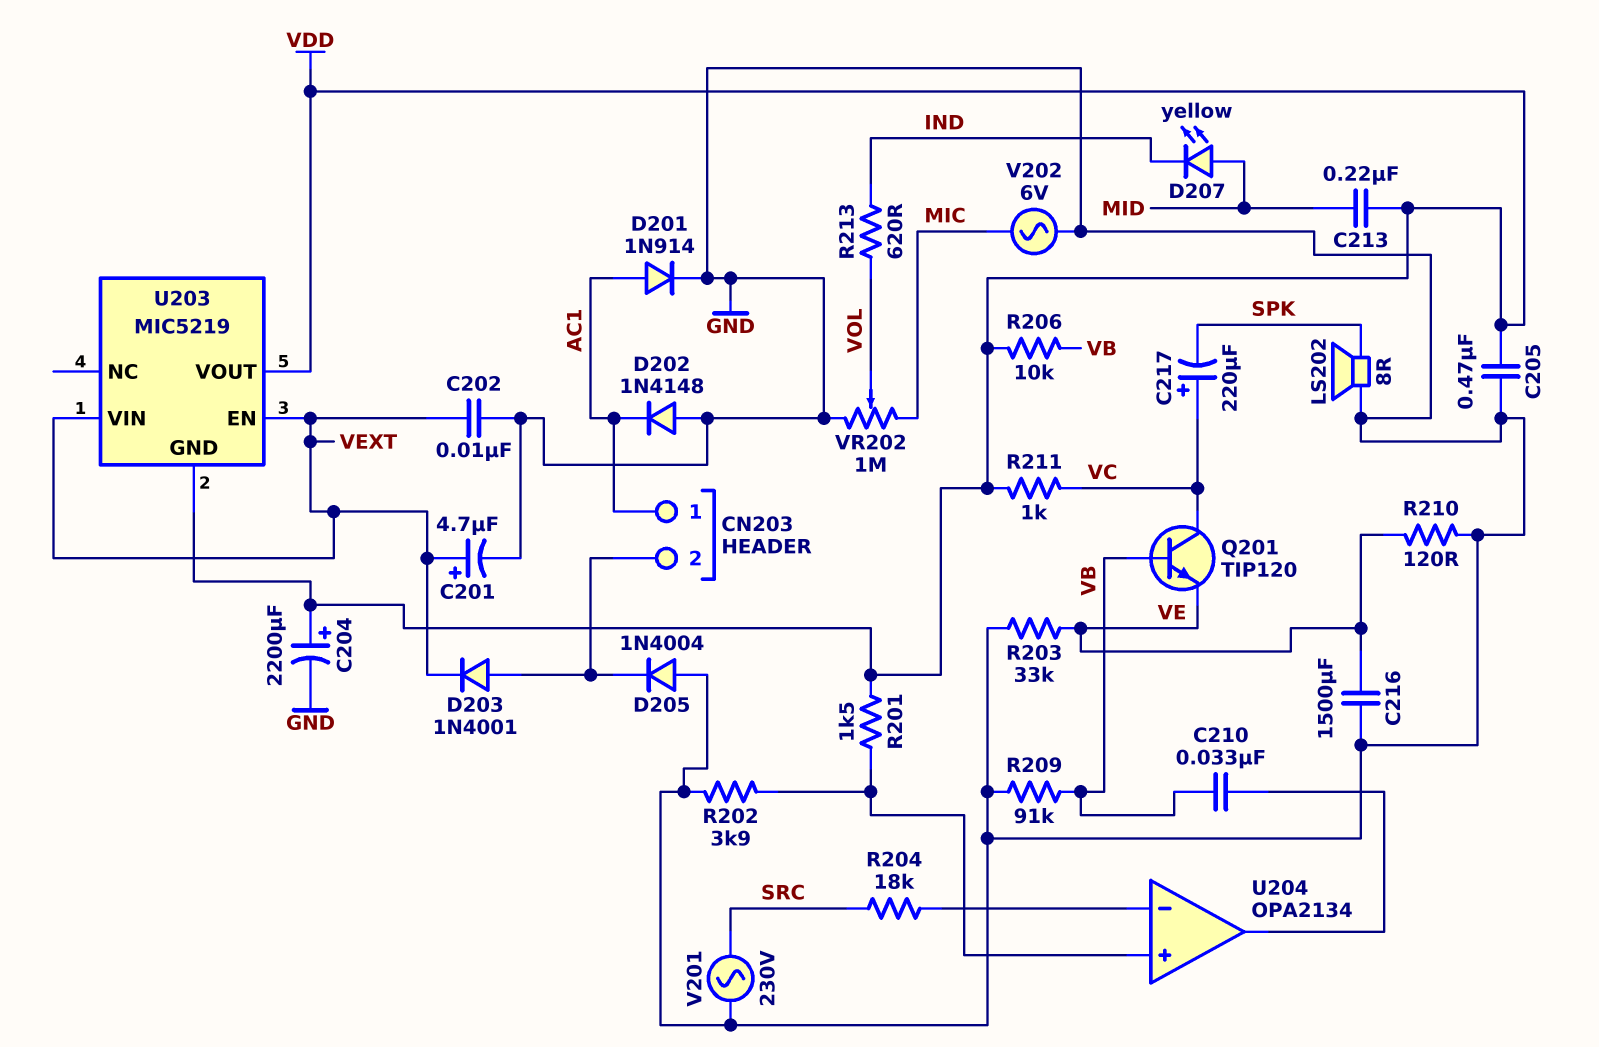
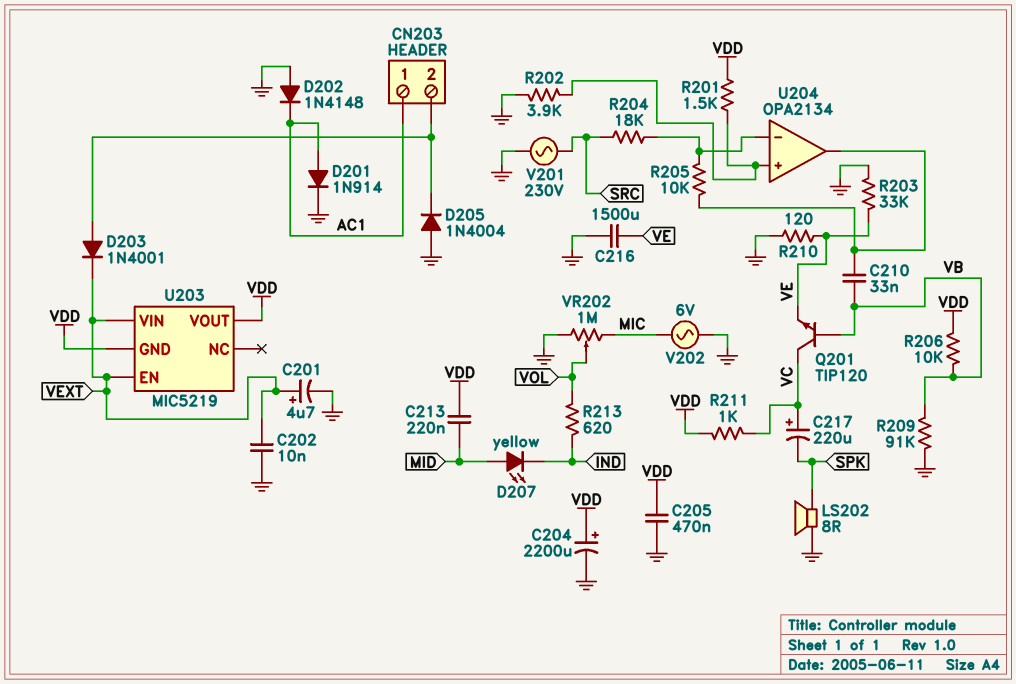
R205: none -> 10k (U204/in-, U204/out)

